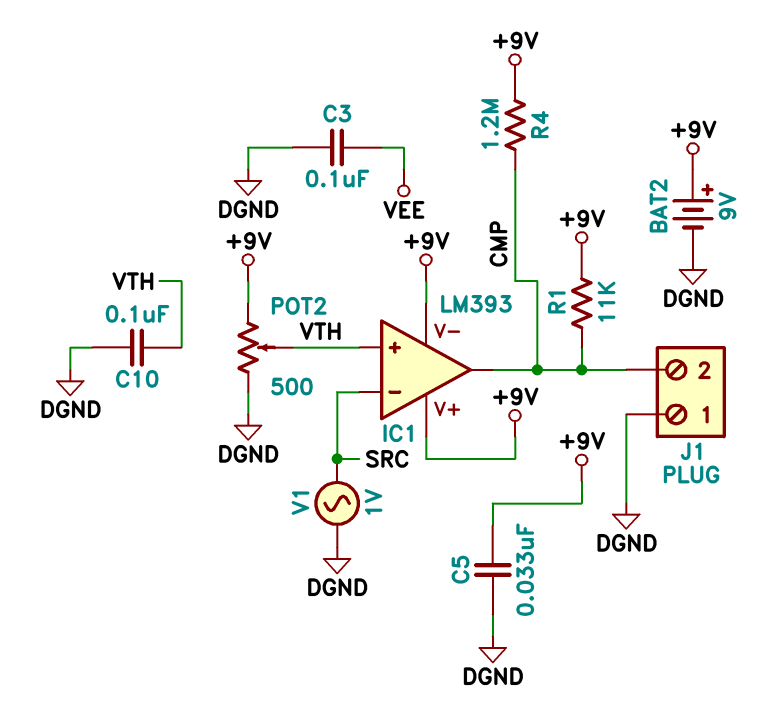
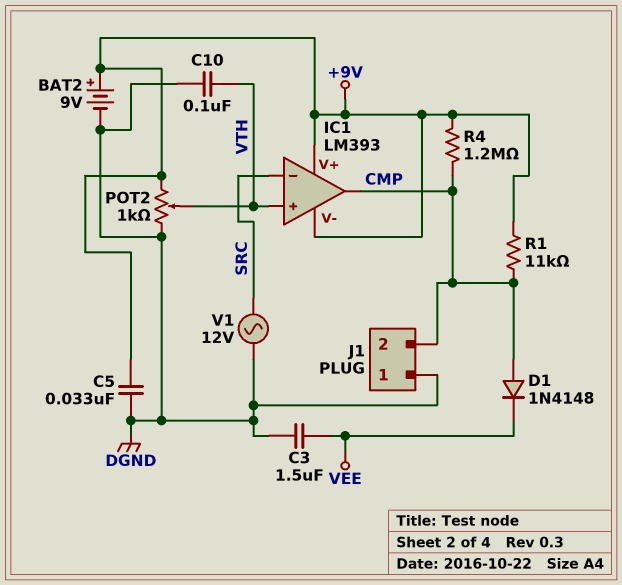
C3: 100nF (DGND, VEE) -> 1.5uF (DGND, VEE)
D1: none -> diode 1N4148 (A CMP, K VEE)
POT2: 500 (+9V, DGND, wiper VTH) -> 1k (+9V, DGND, wiper VTH)
V1: AC 1V (DGND, SRC) -> AC 12V (DGND, SRC)

